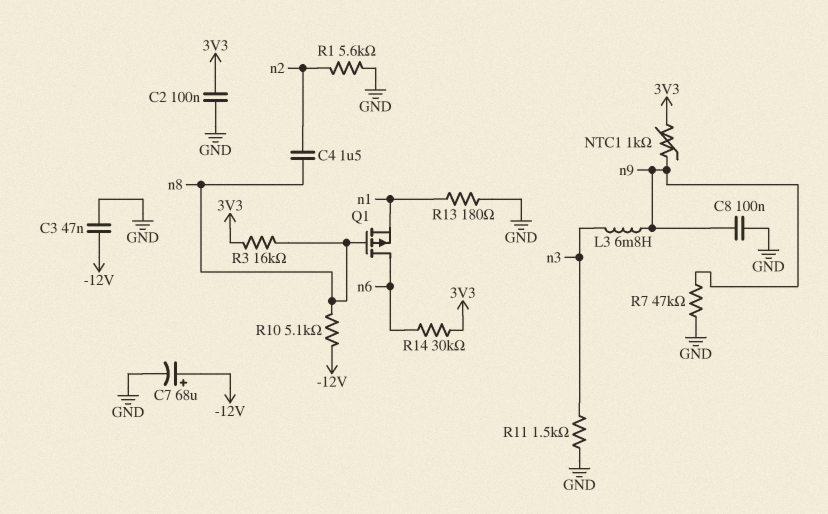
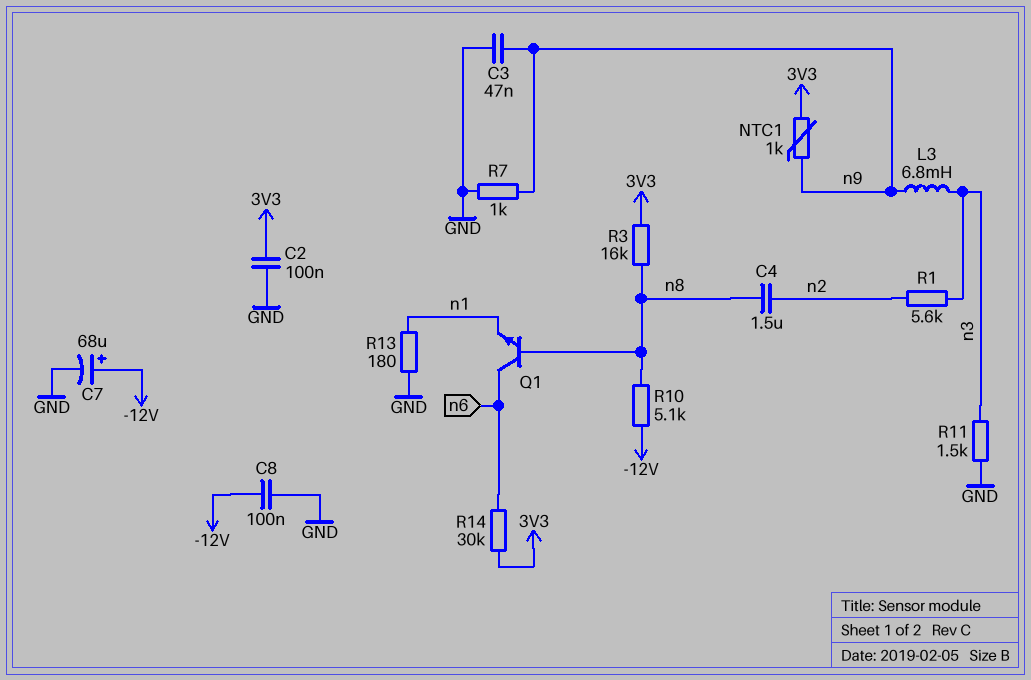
C3: 47nF (-12V, GND) -> 47nF (GND, n9)
C8: 100nF (GND, n9) -> 100nF (-12V, GND)
Q1: PMOS (G n8, D n6, S n1) -> NPN (B n8, C n6, E n1)
R1: 5.6k (GND, n2) -> 5.6k (n2, n3)
R7: 47k (GND, n9) -> 1k (GND, n9)

